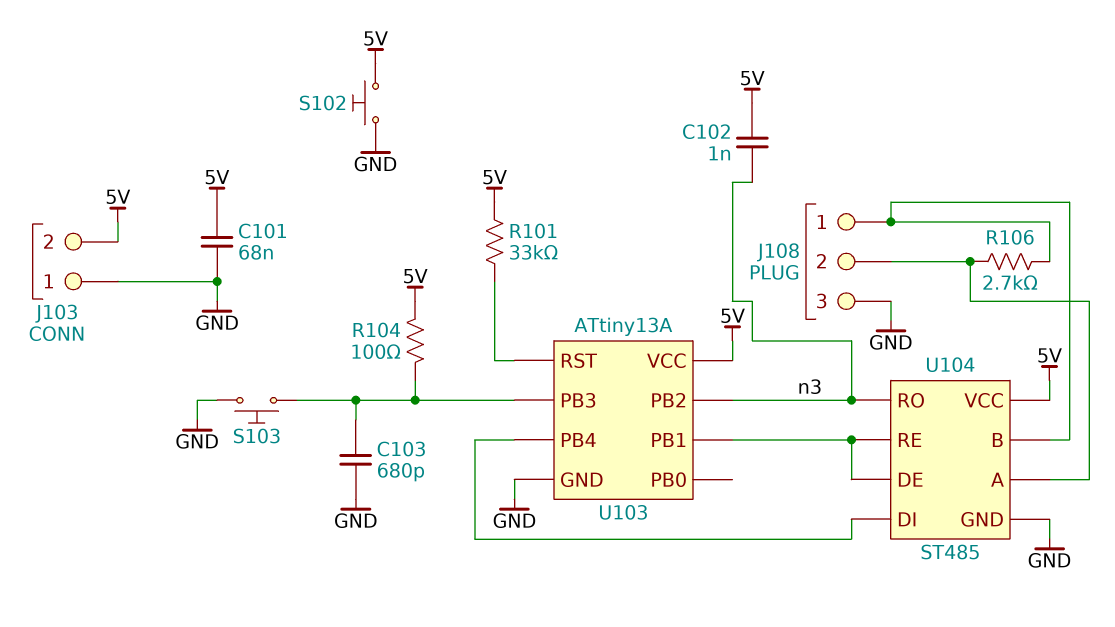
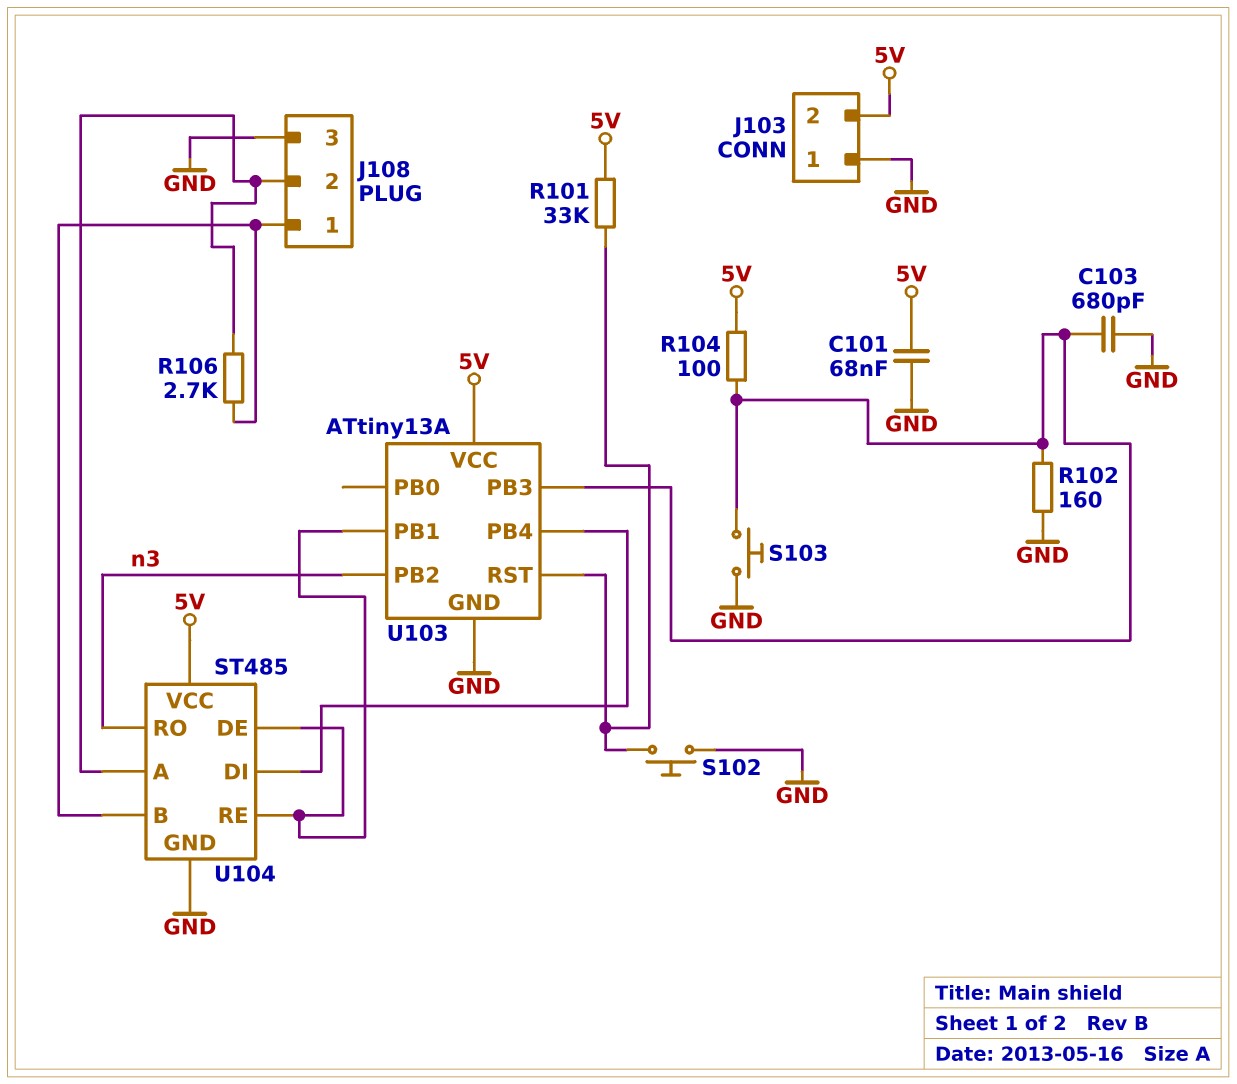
C102: 1nF (5V, n3) -> none
R102: none -> 160 (GND, U103/PB3)
S102: button (5V, GND) -> button (GND, U103/RST)

